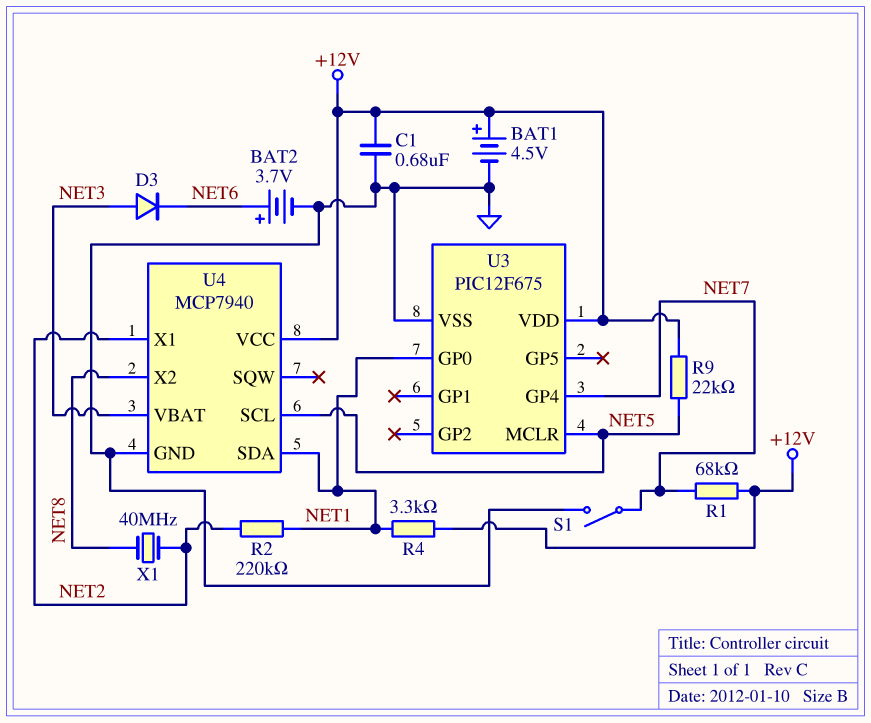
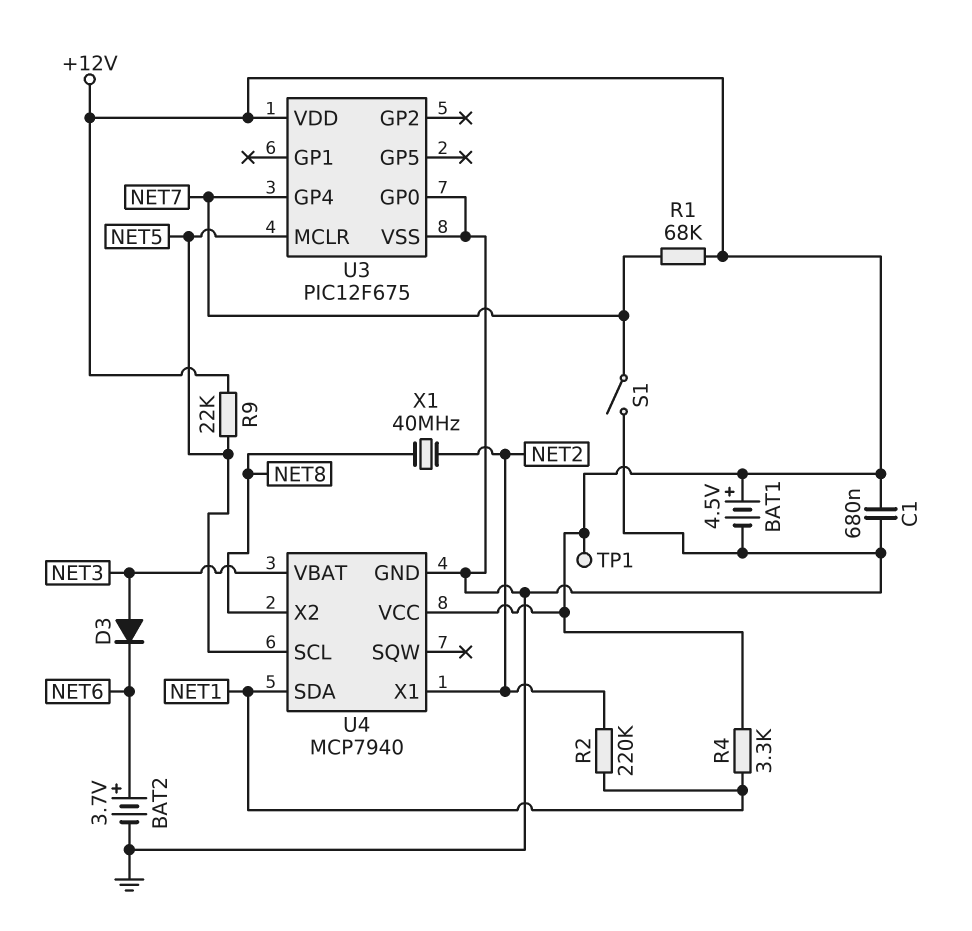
TP1: none -> test point (+12V)
U3 pin GP0: NET1 -> GND

